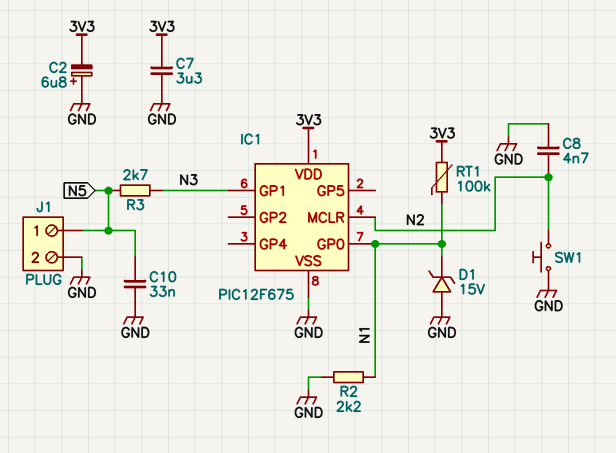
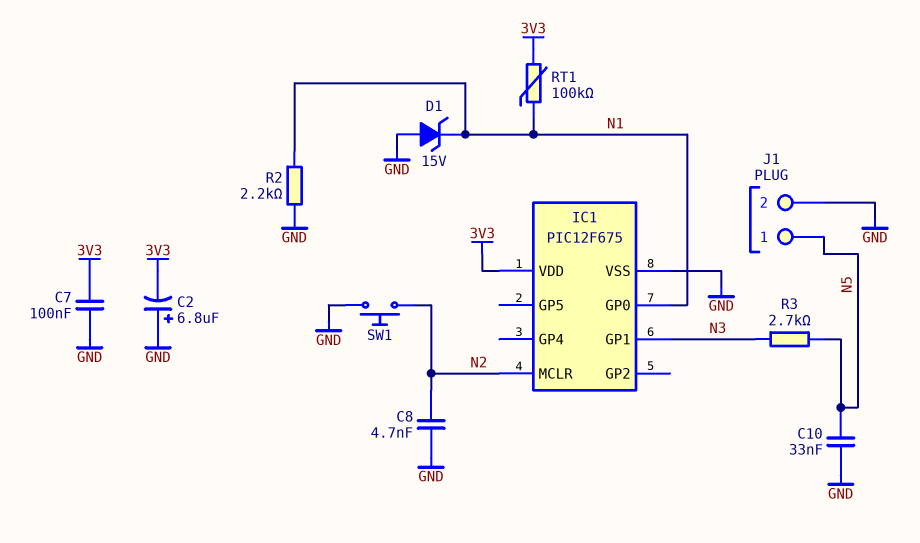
C7: 3.3uF (3V3, GND) -> 100nF (3V3, GND)

